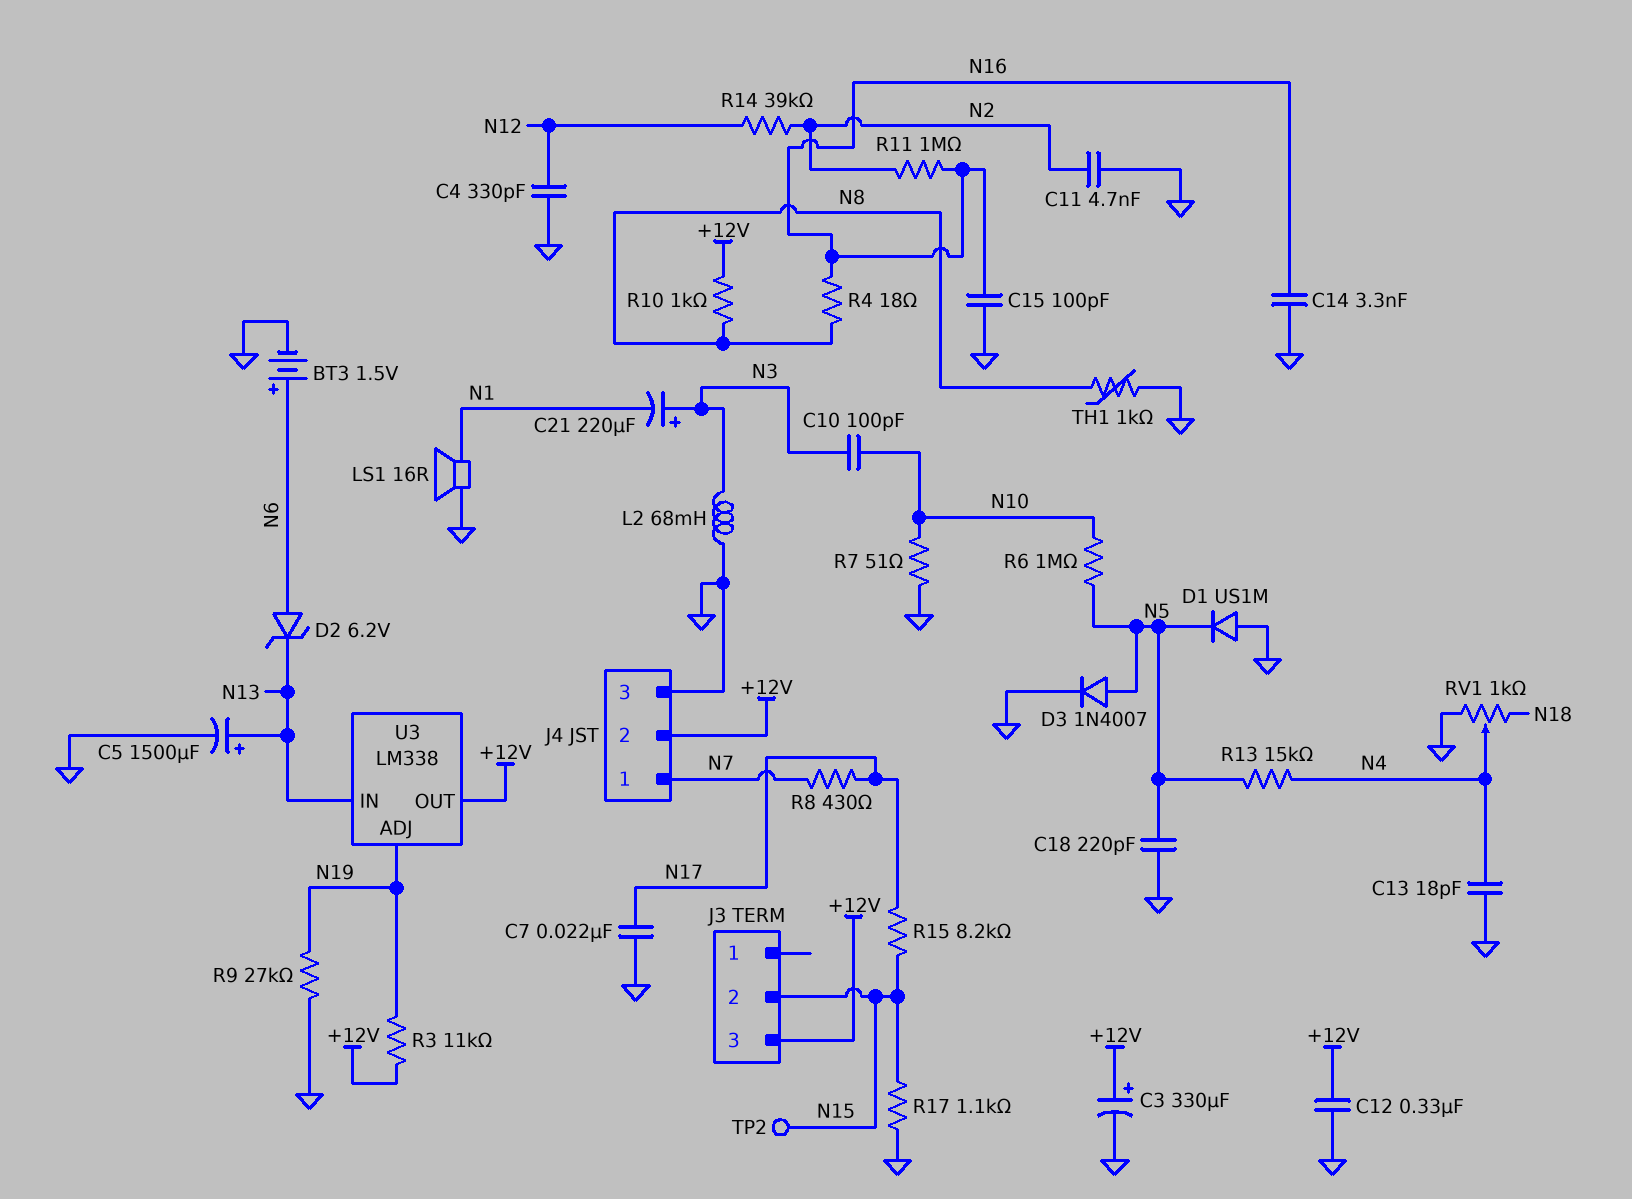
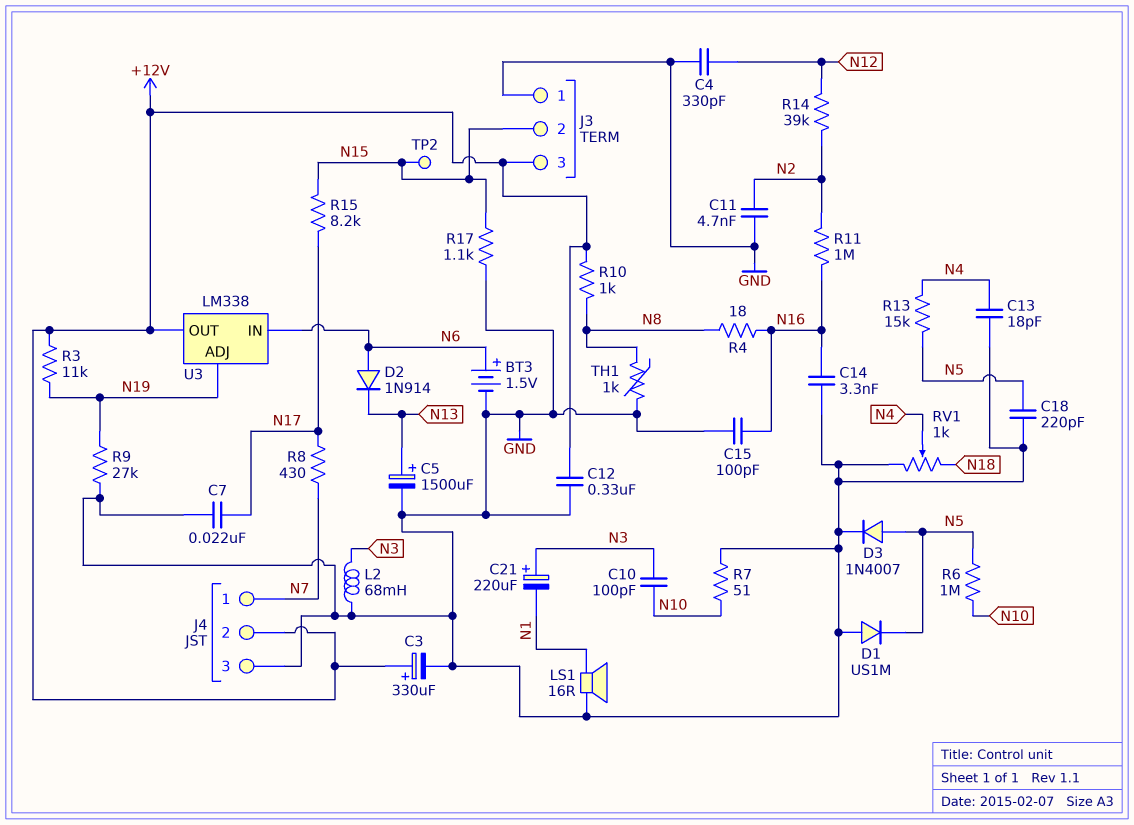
D2: zener 6.2V (A N6, K N13) -> diode 1N914 (A N6, K N13)
J3 pin 1: none -> GND
U3 pin IN: N13 -> N6

